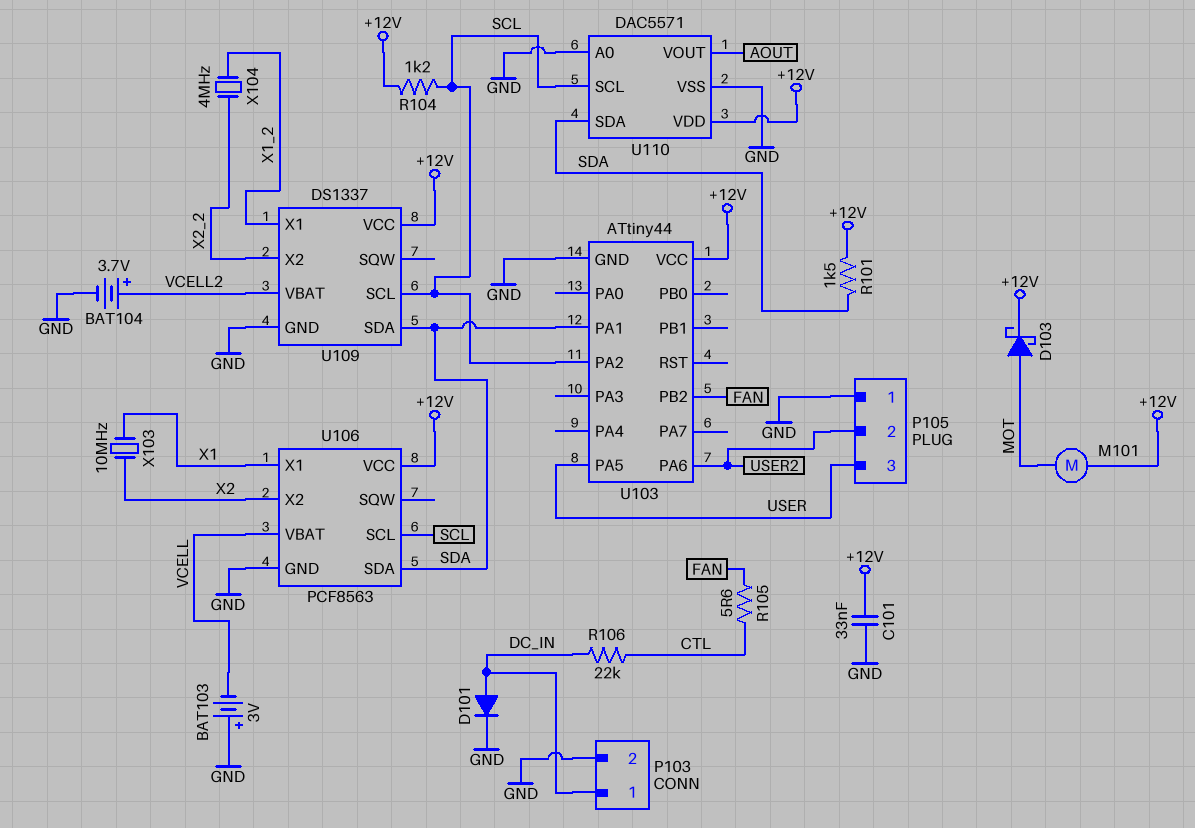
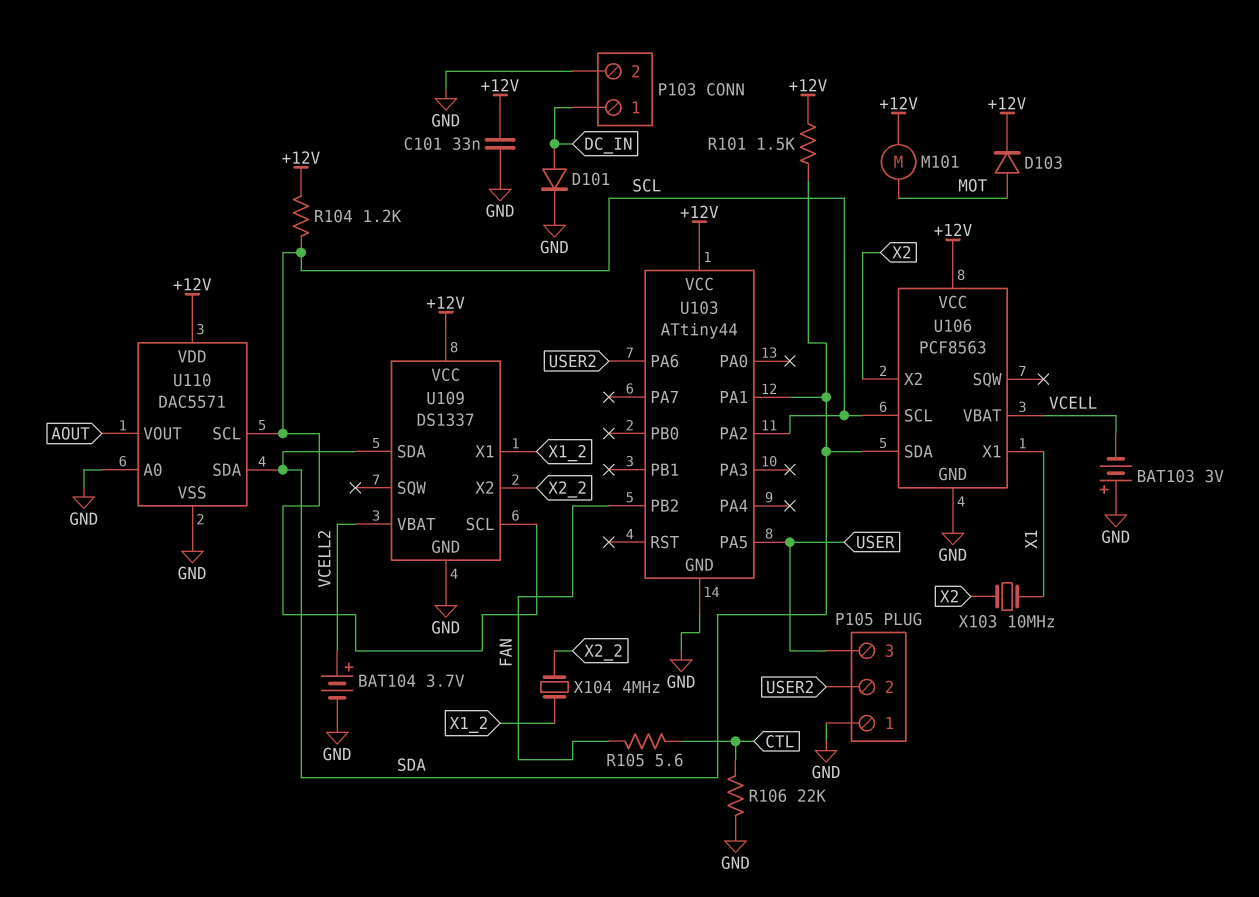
D103: schottky (A MOT, K +12V) -> diode (A MOT, K +12V)
R106: 22k (CTL, DC_IN) -> 22k (CTL, GND)

